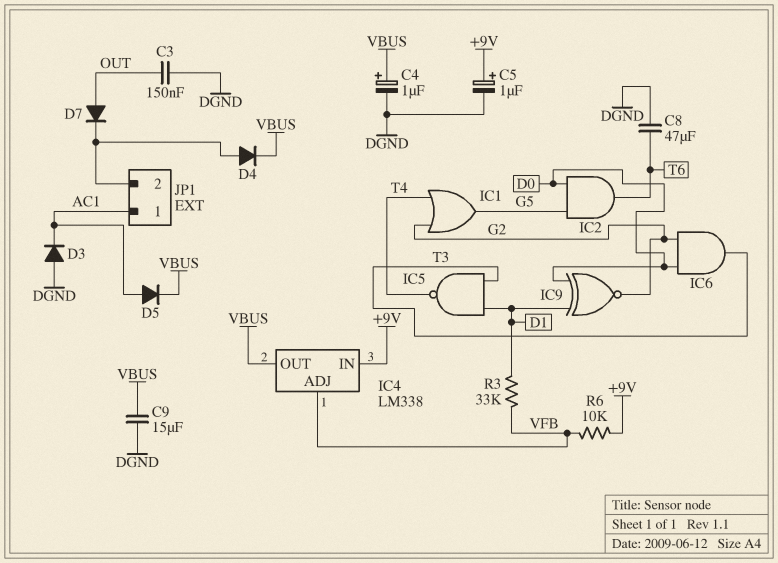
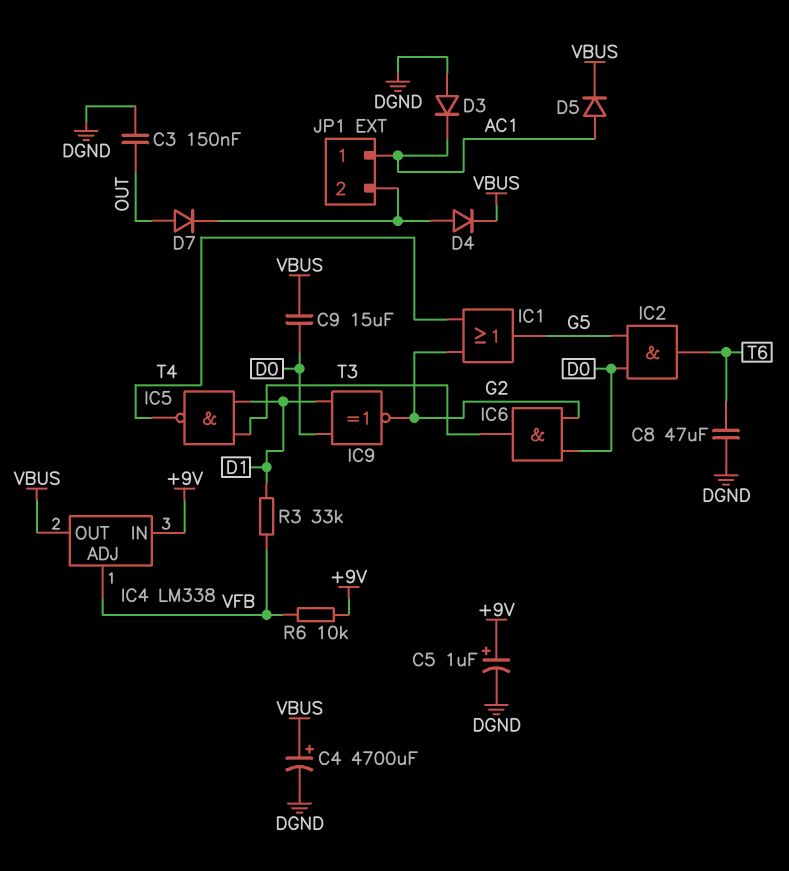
C4: 1uF (plus VBUS, minus DGND) -> 4700uF (plus VBUS, minus DGND)
C9: 15uF (DGND, VBUS) -> 15uF (D0, VBUS)

